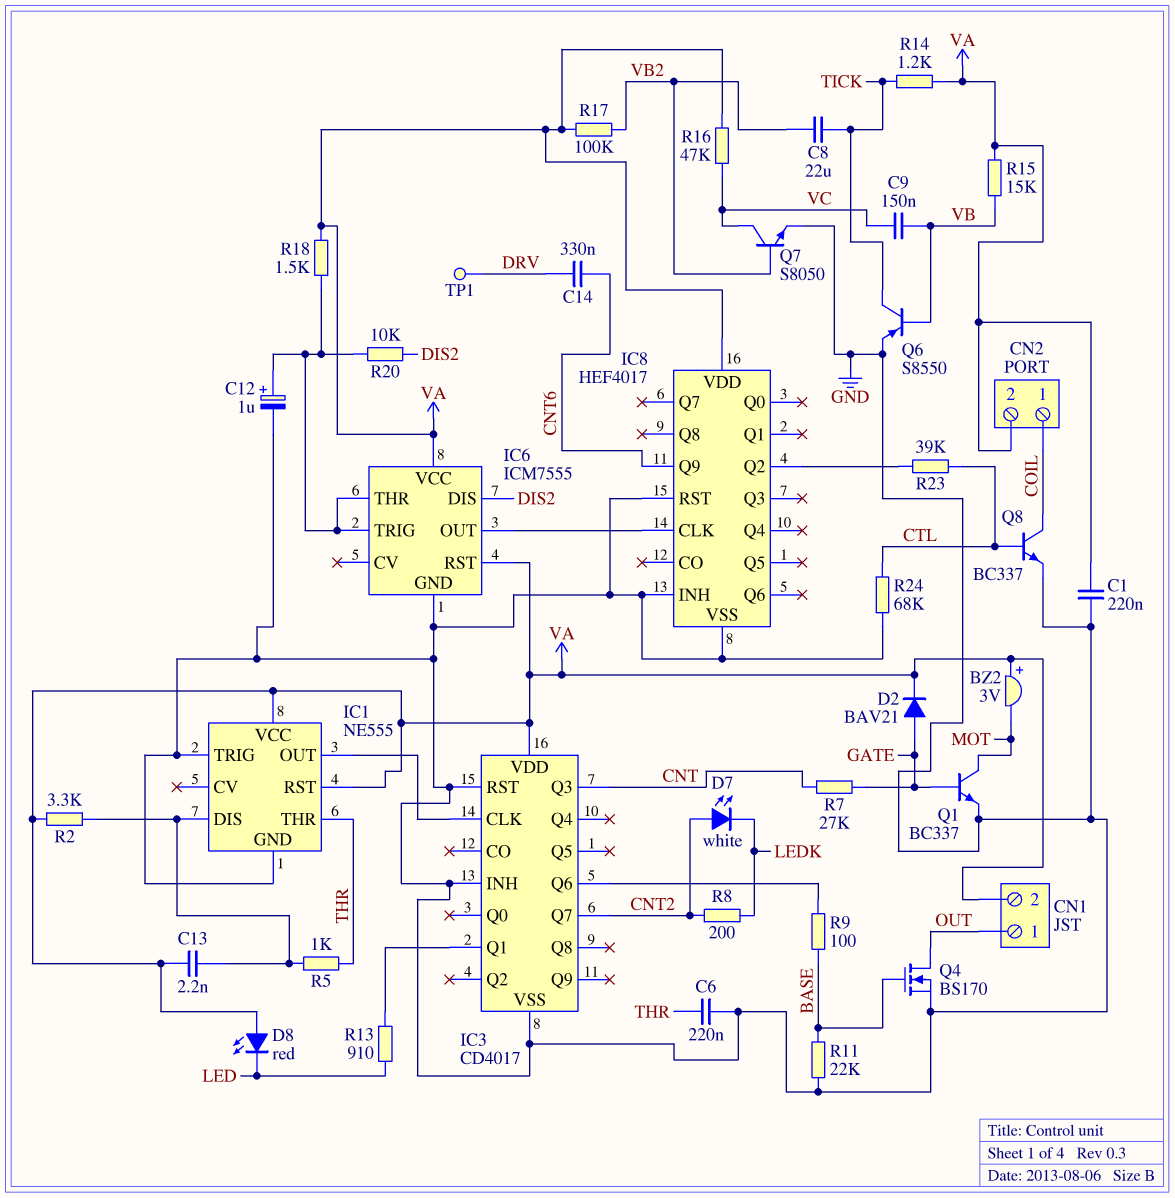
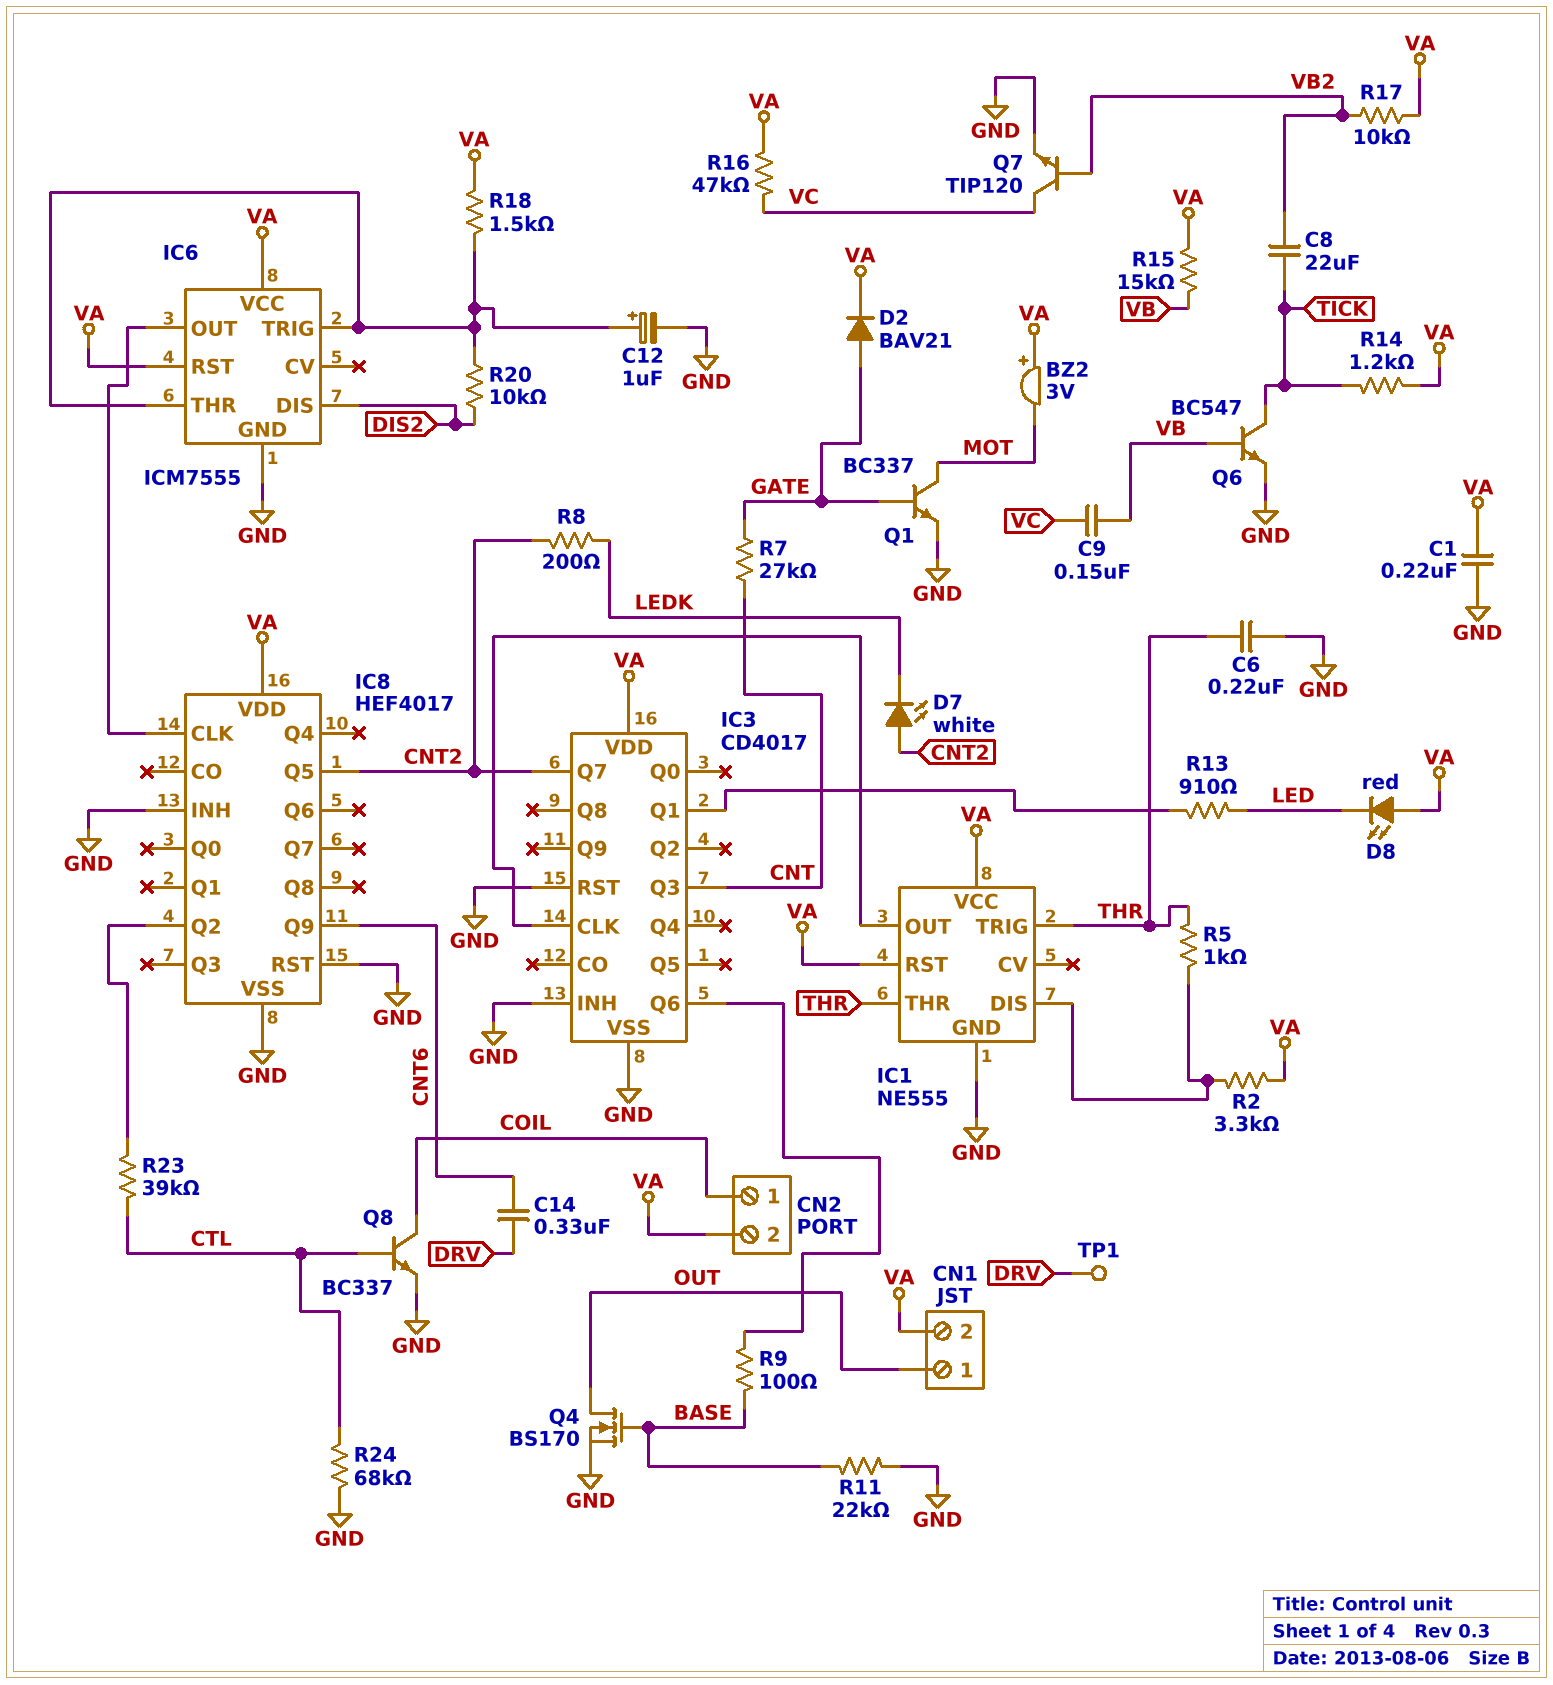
C13: 2.2nF (IC1/DIS, VA) -> none
IC1 pin TRIG: GND -> THR
IC8 pin Q5: none -> CNT2
Q6: PNP S8550 (B VB, C TICK, E GND) -> NPN BC547 (B VB, C TICK, E GND)
Q7: NPN S8050 (B VB2, C VC, E GND) -> NPN TIP120 (B VB2, C VC, E GND)
R17: 100k (VA, VB2) -> 10k (VA, VB2)

